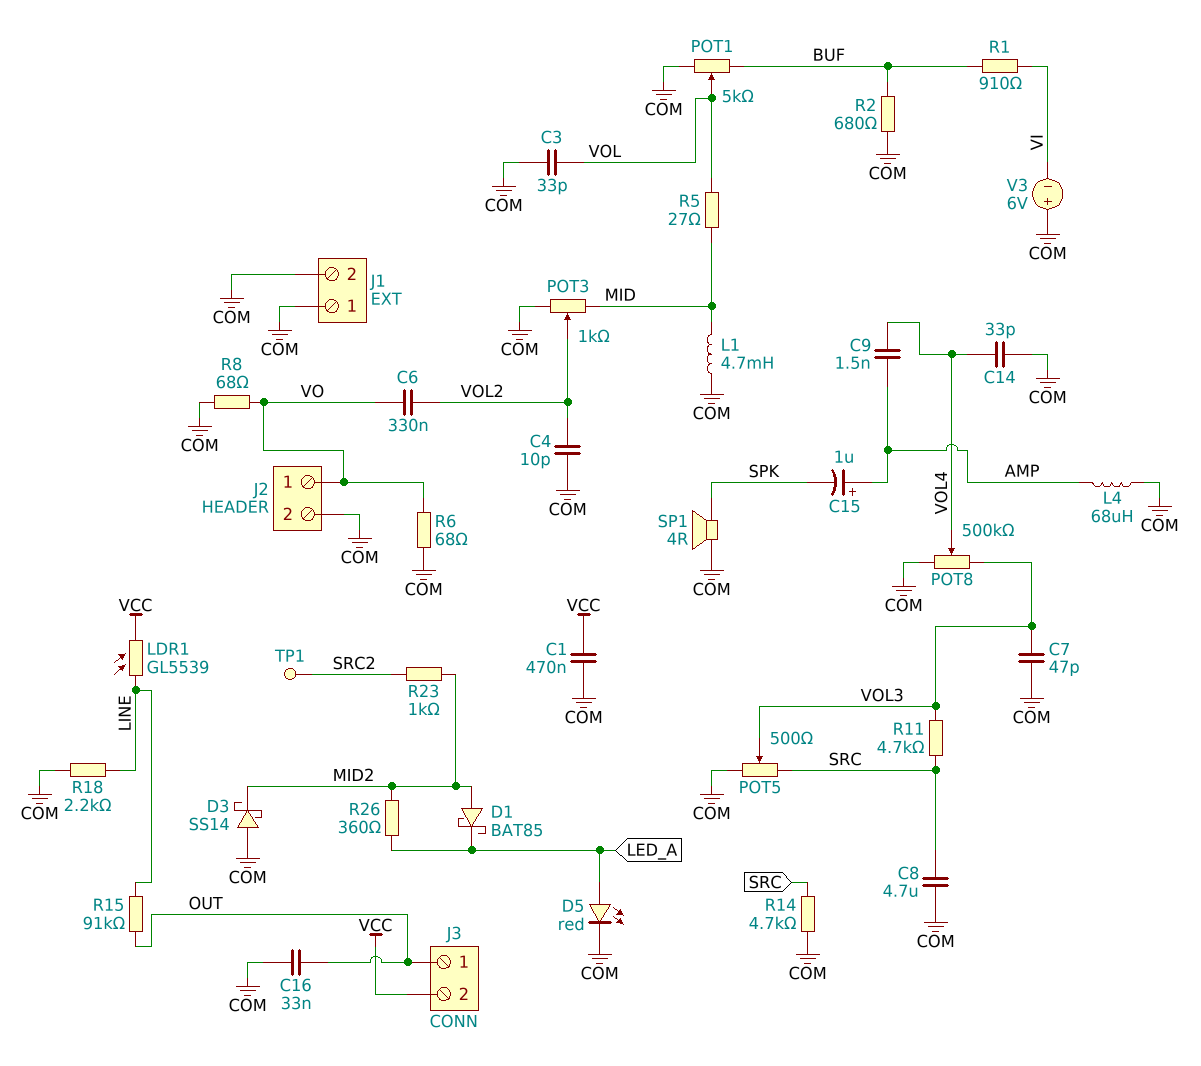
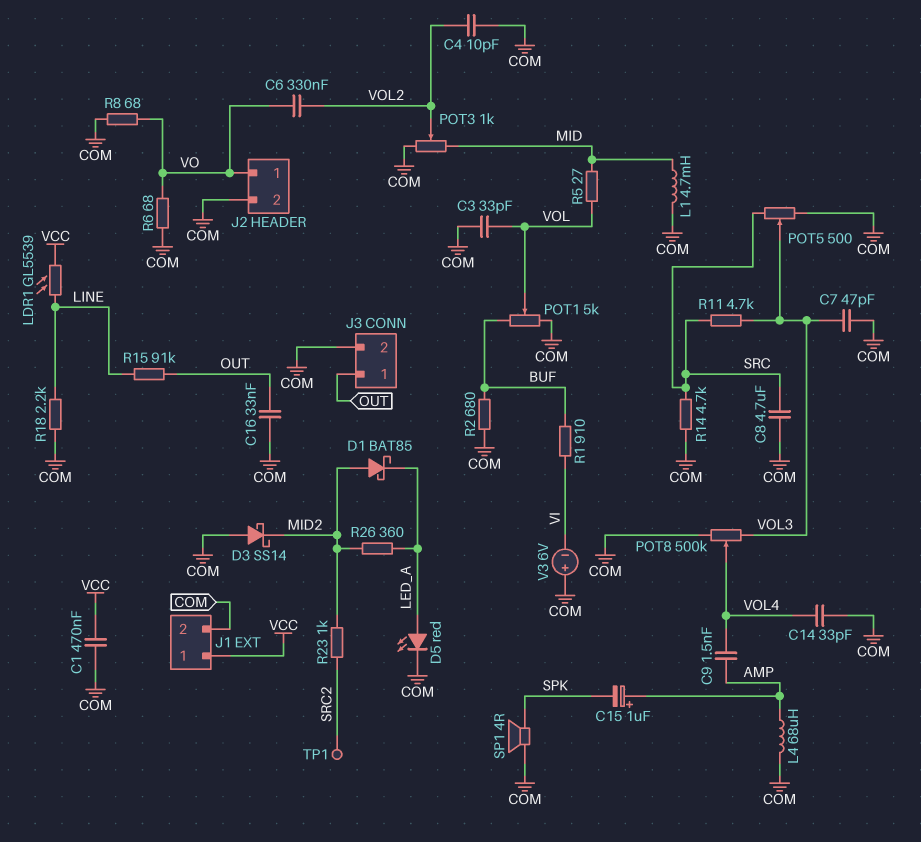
J1 pin 1: COM -> VCC
J3 pin 2: VCC -> COM

